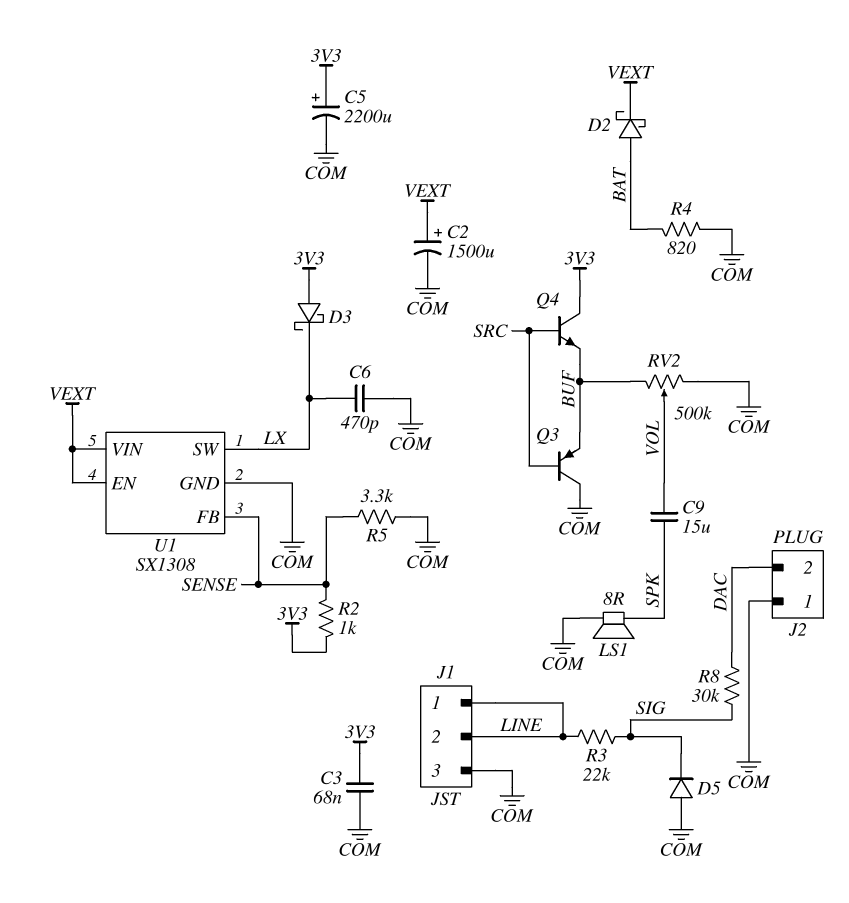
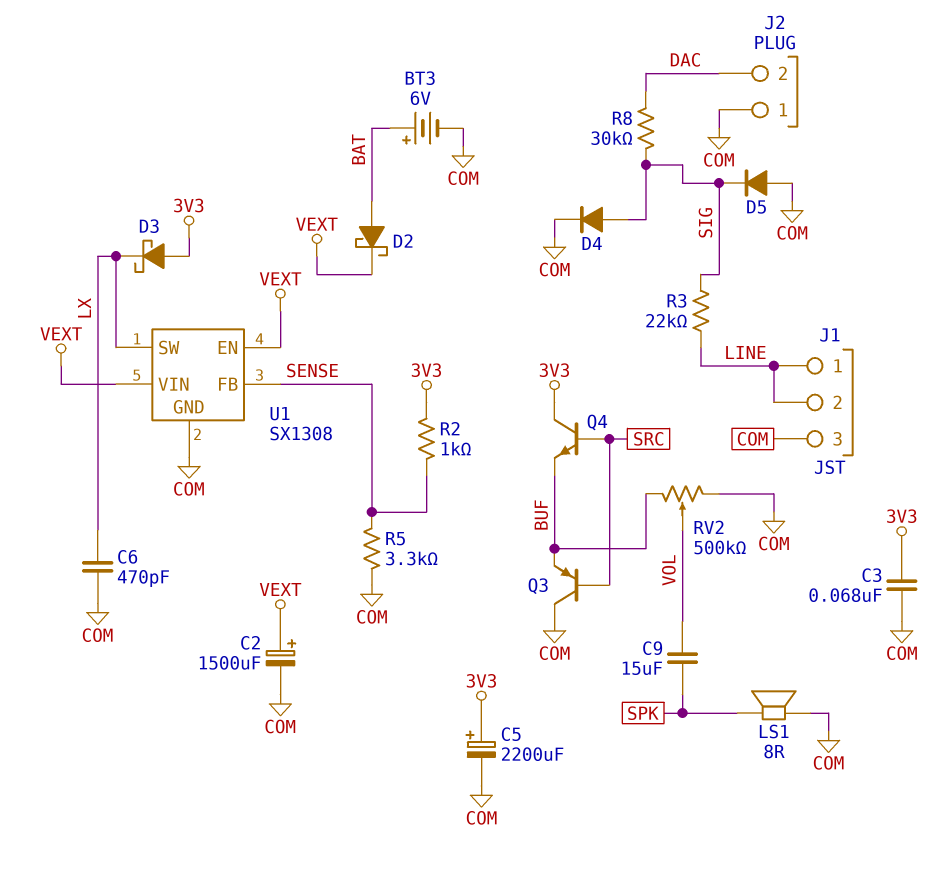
BT3: none -> 6V (plus BAT, minus COM)
D4: none -> diode (A SIG, K COM)
R4: 820 (BAT, COM) -> none

